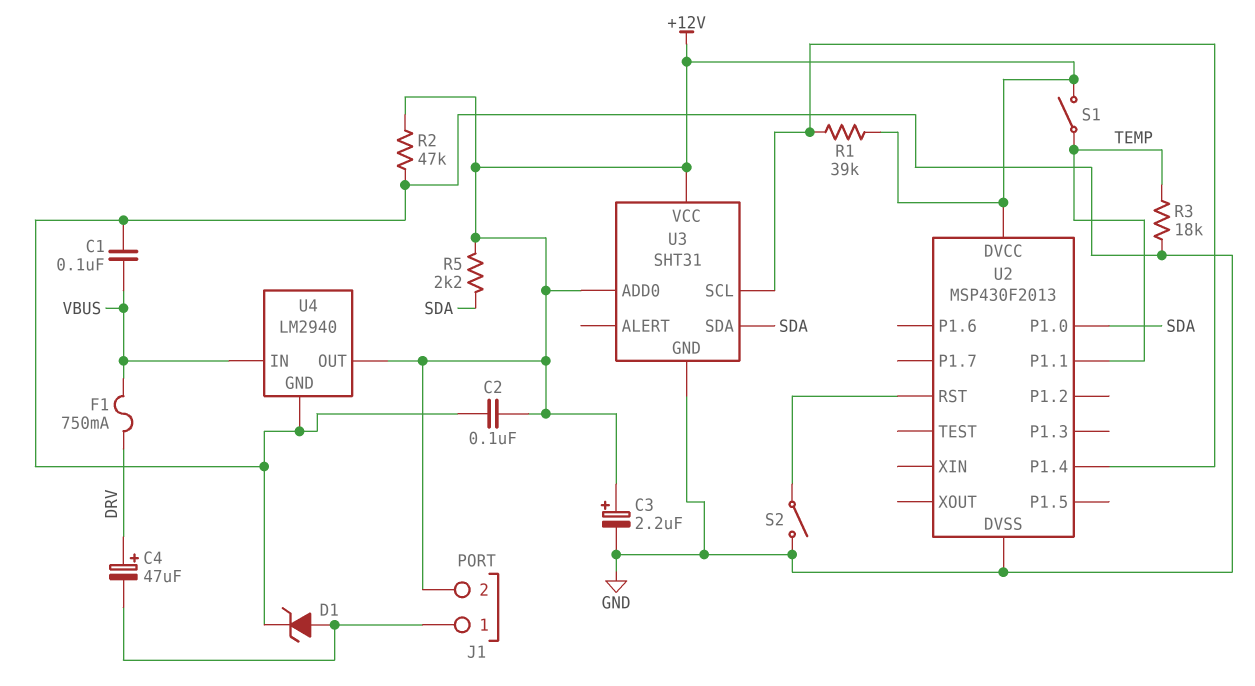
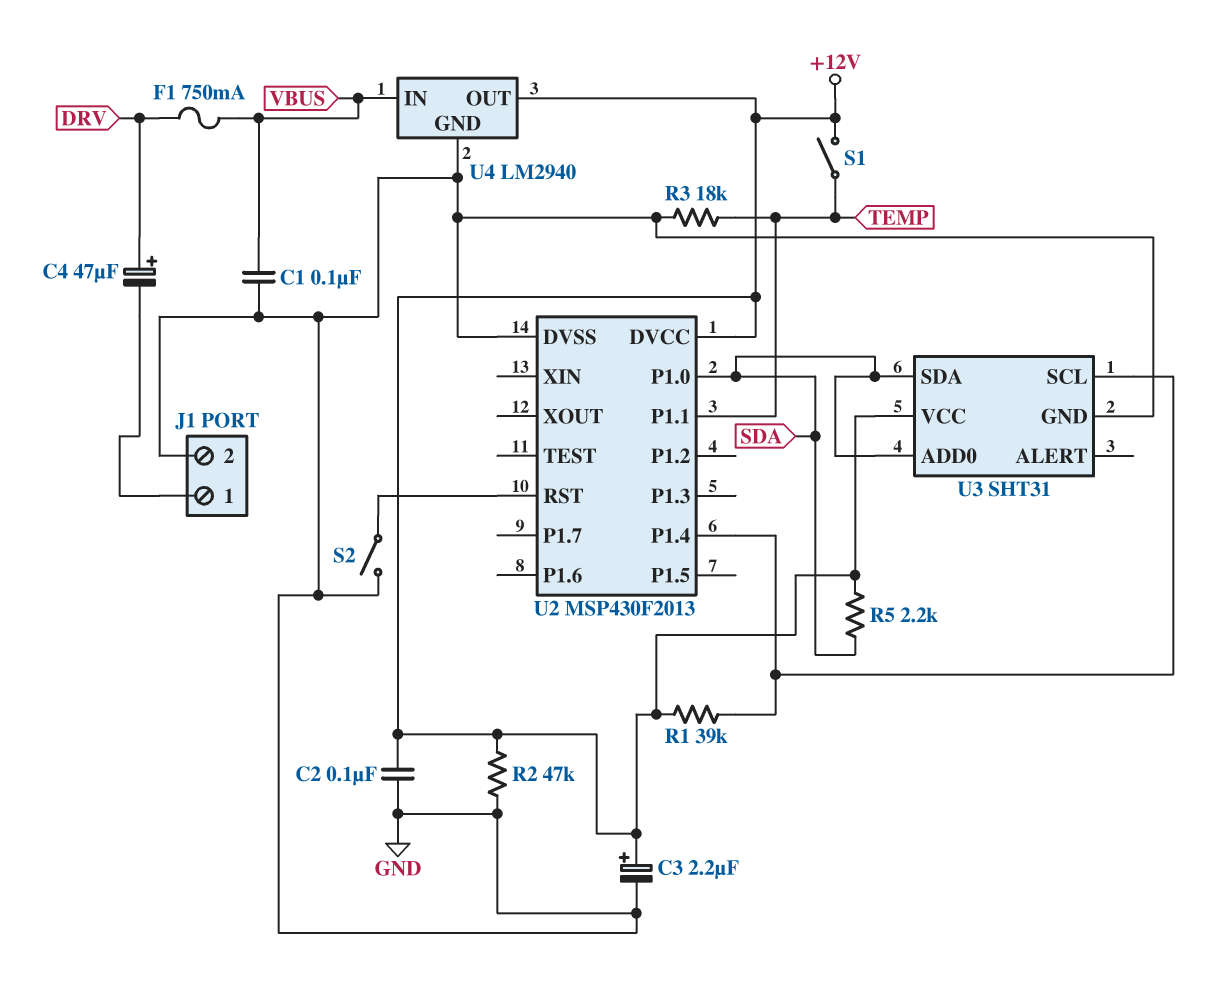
D1: zener (A J1/1, K GND) -> none
J1 pin 2: +12V -> GND
U3 pin ADD0: +12V -> SDA

